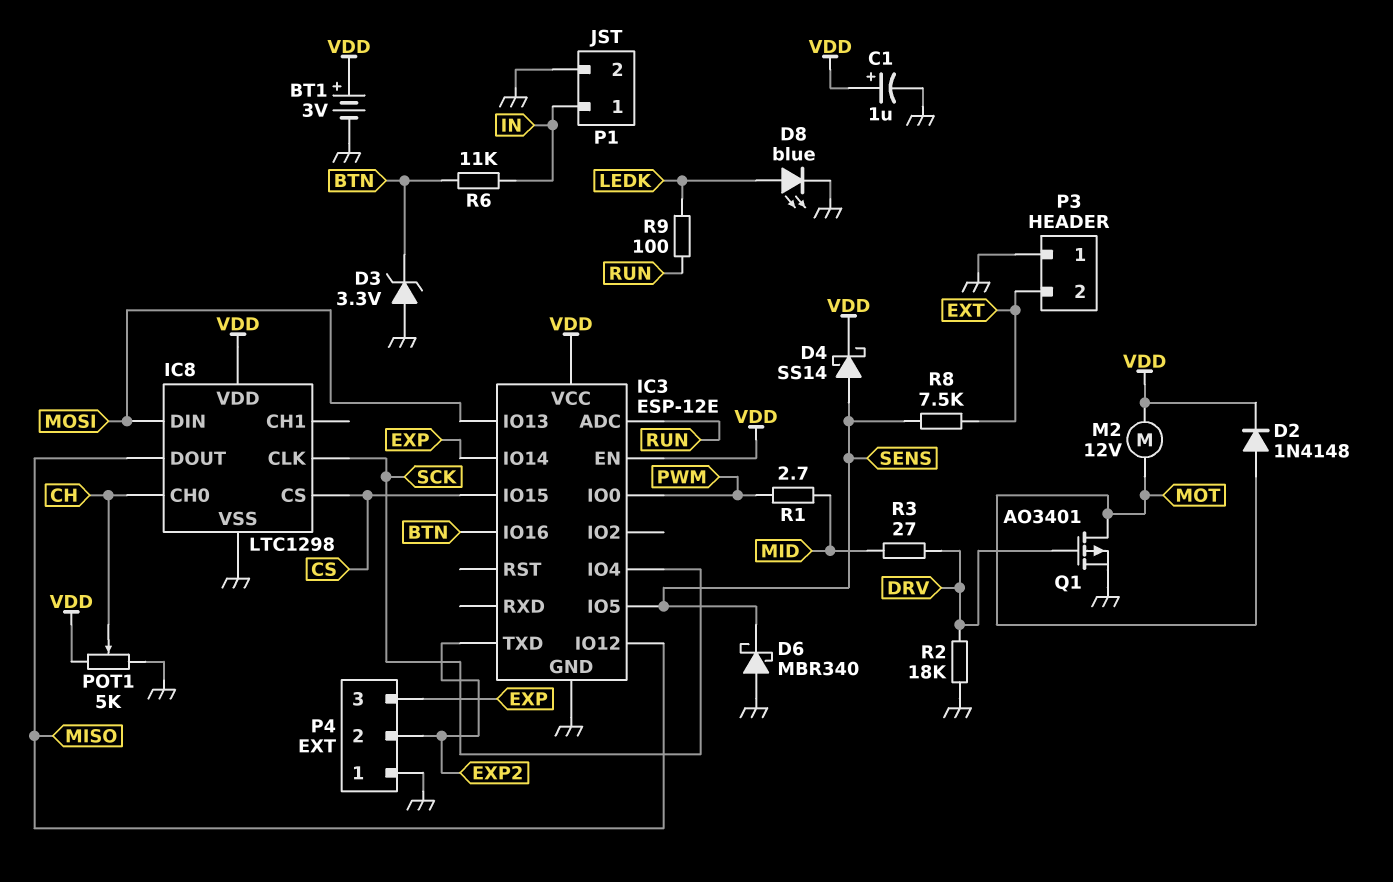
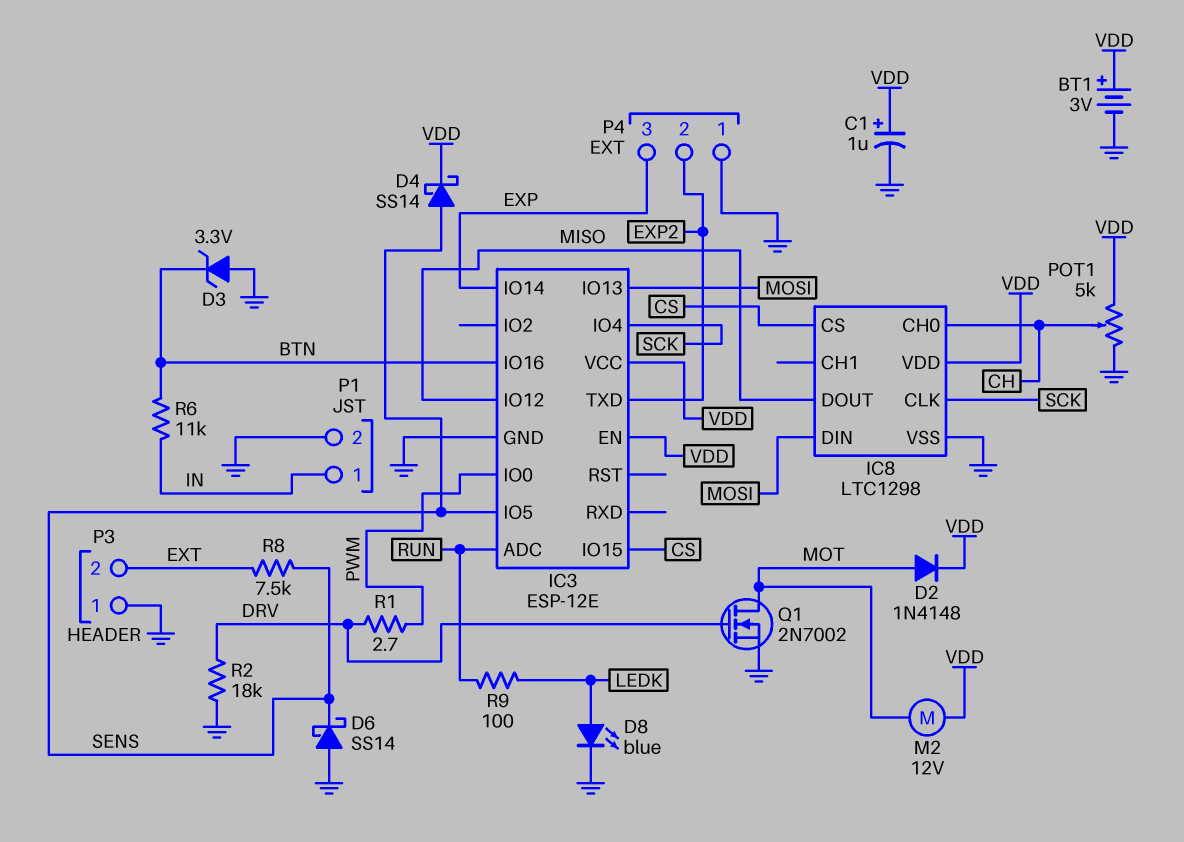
D6: schottky MBR340 (A GND, K SENS) -> schottky SS14 (A GND, K SENS)
Q1: PMOS AO3401 (G DRV, D MOT, S GND) -> NMOS 2N7002 (G DRV, D MOT, S GND)
R1: 2.7 (MID, PWM) -> 2.7 (DRV, PWM)
R3: 27 (DRV, MID) -> none

